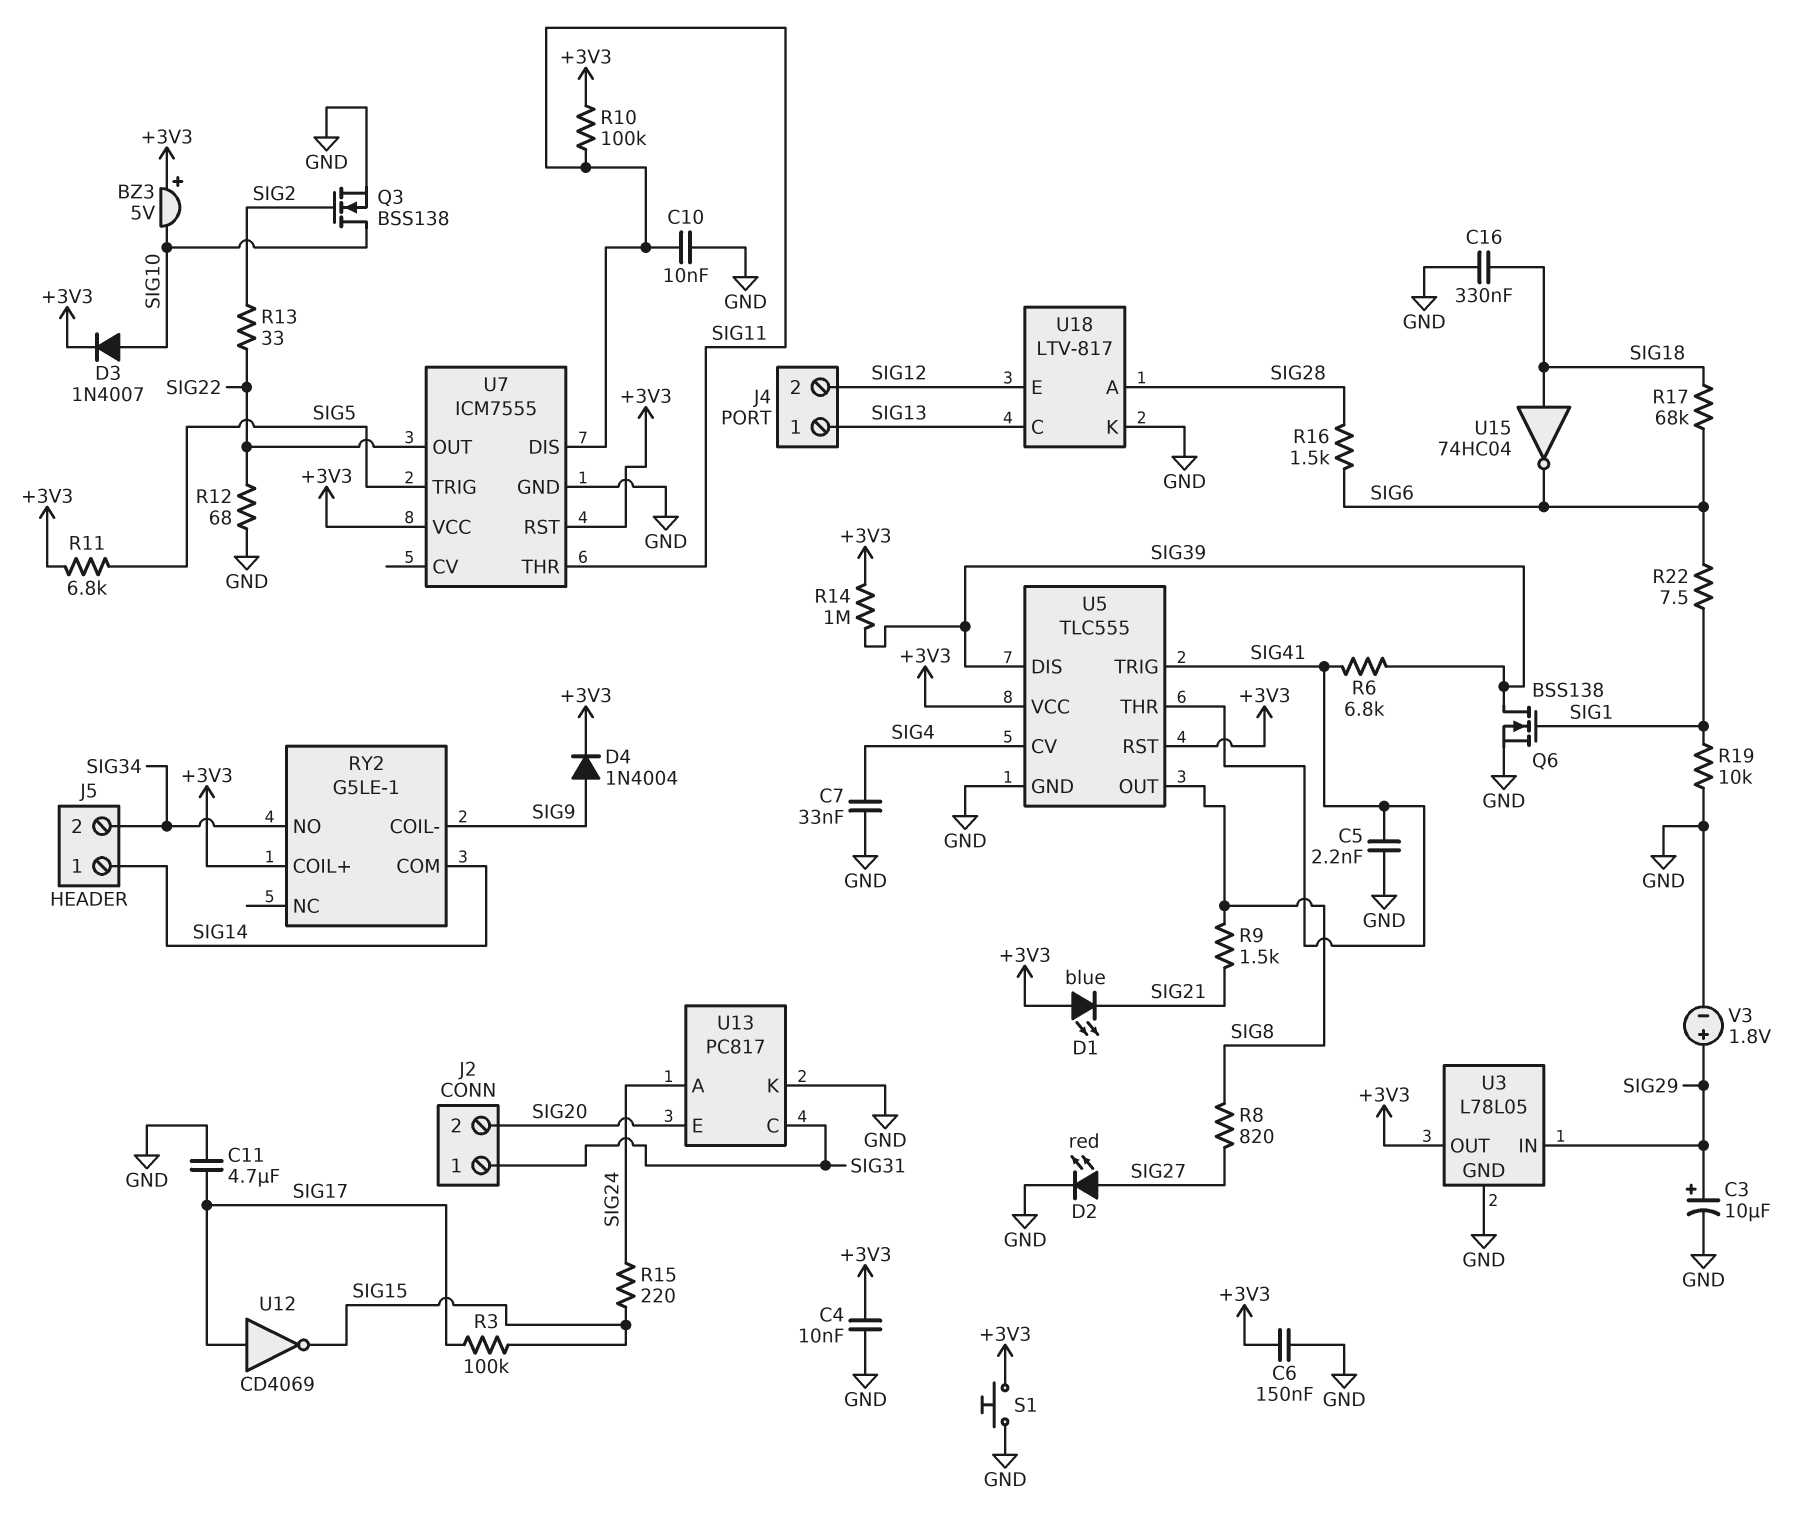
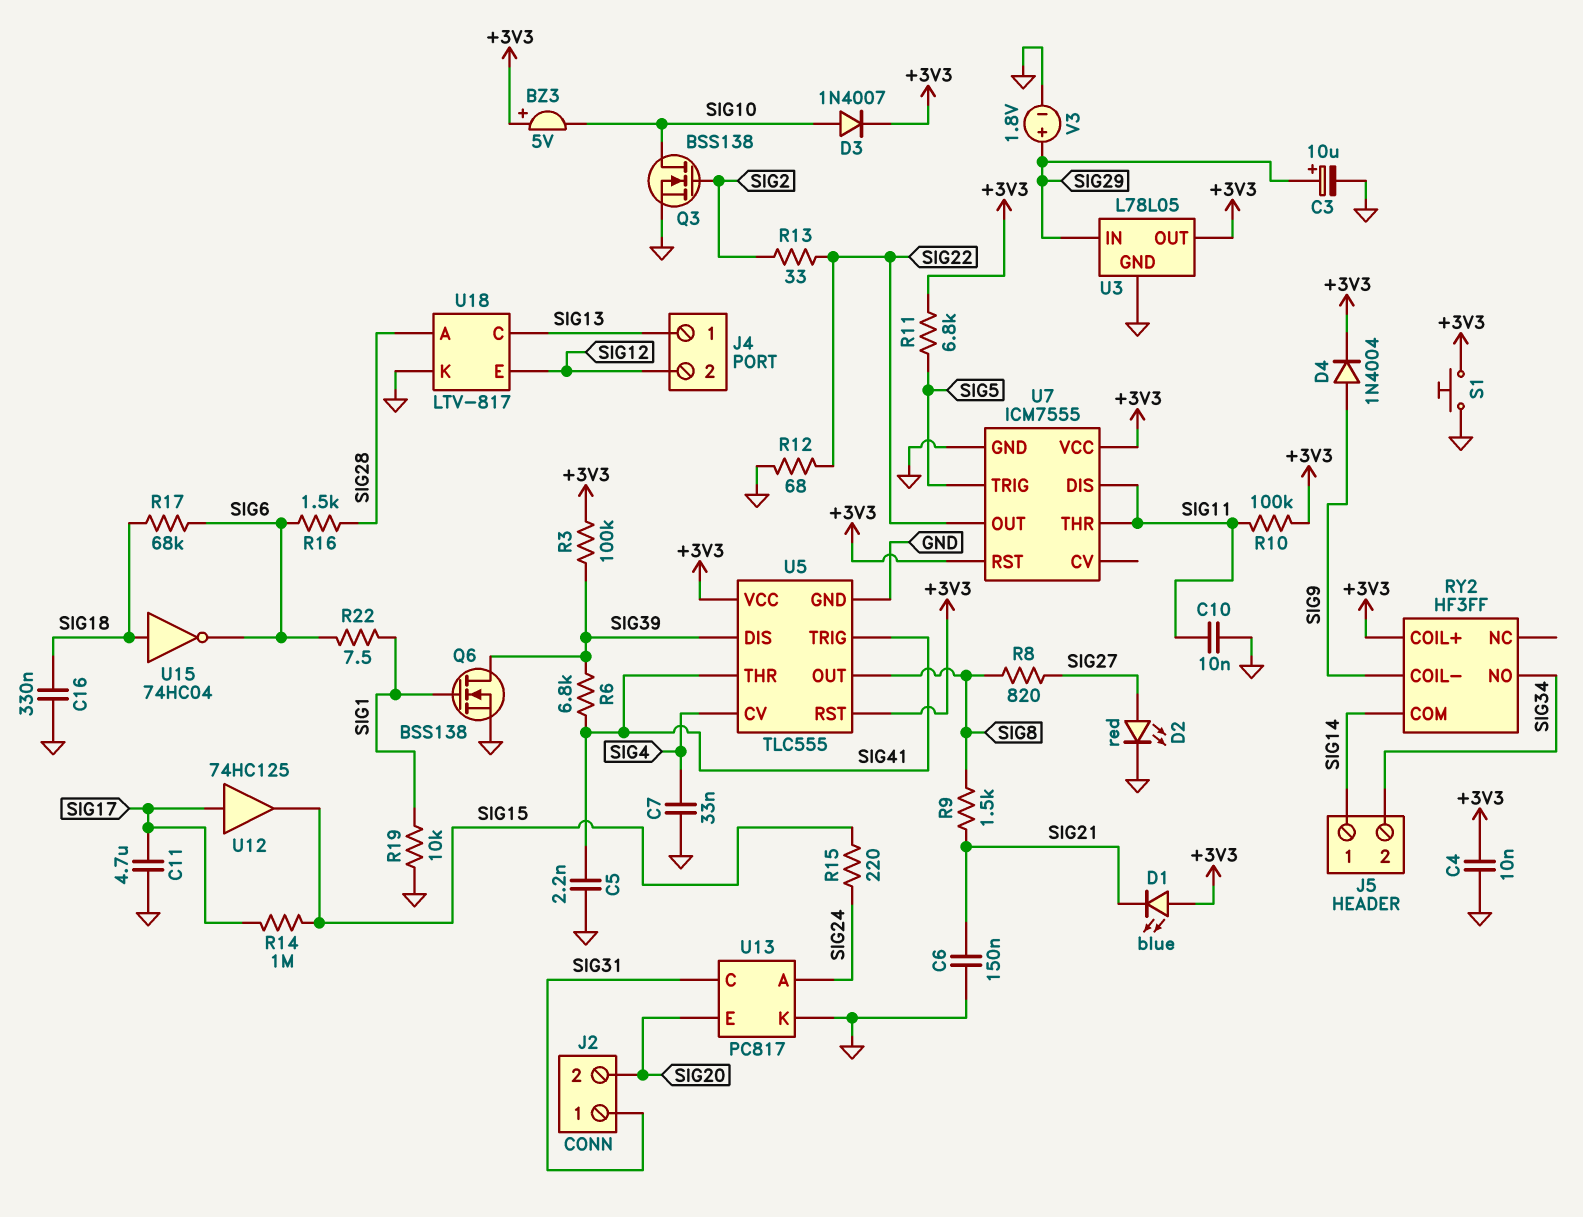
C6: 150nF (+3V3, GND) -> 150nF (GND, SIG21)
R3: 100k (SIG15, SIG17) -> 100k (+3V3, SIG39)
R14: 1M (+3V3, SIG39) -> 1M (SIG15, SIG17)
RY2: G5LE-1 -> HF3FF
U12: NOT CD4069 (in SIG17, out SIG15) -> buffer 74HC125 (in SIG17, out SIG15)

